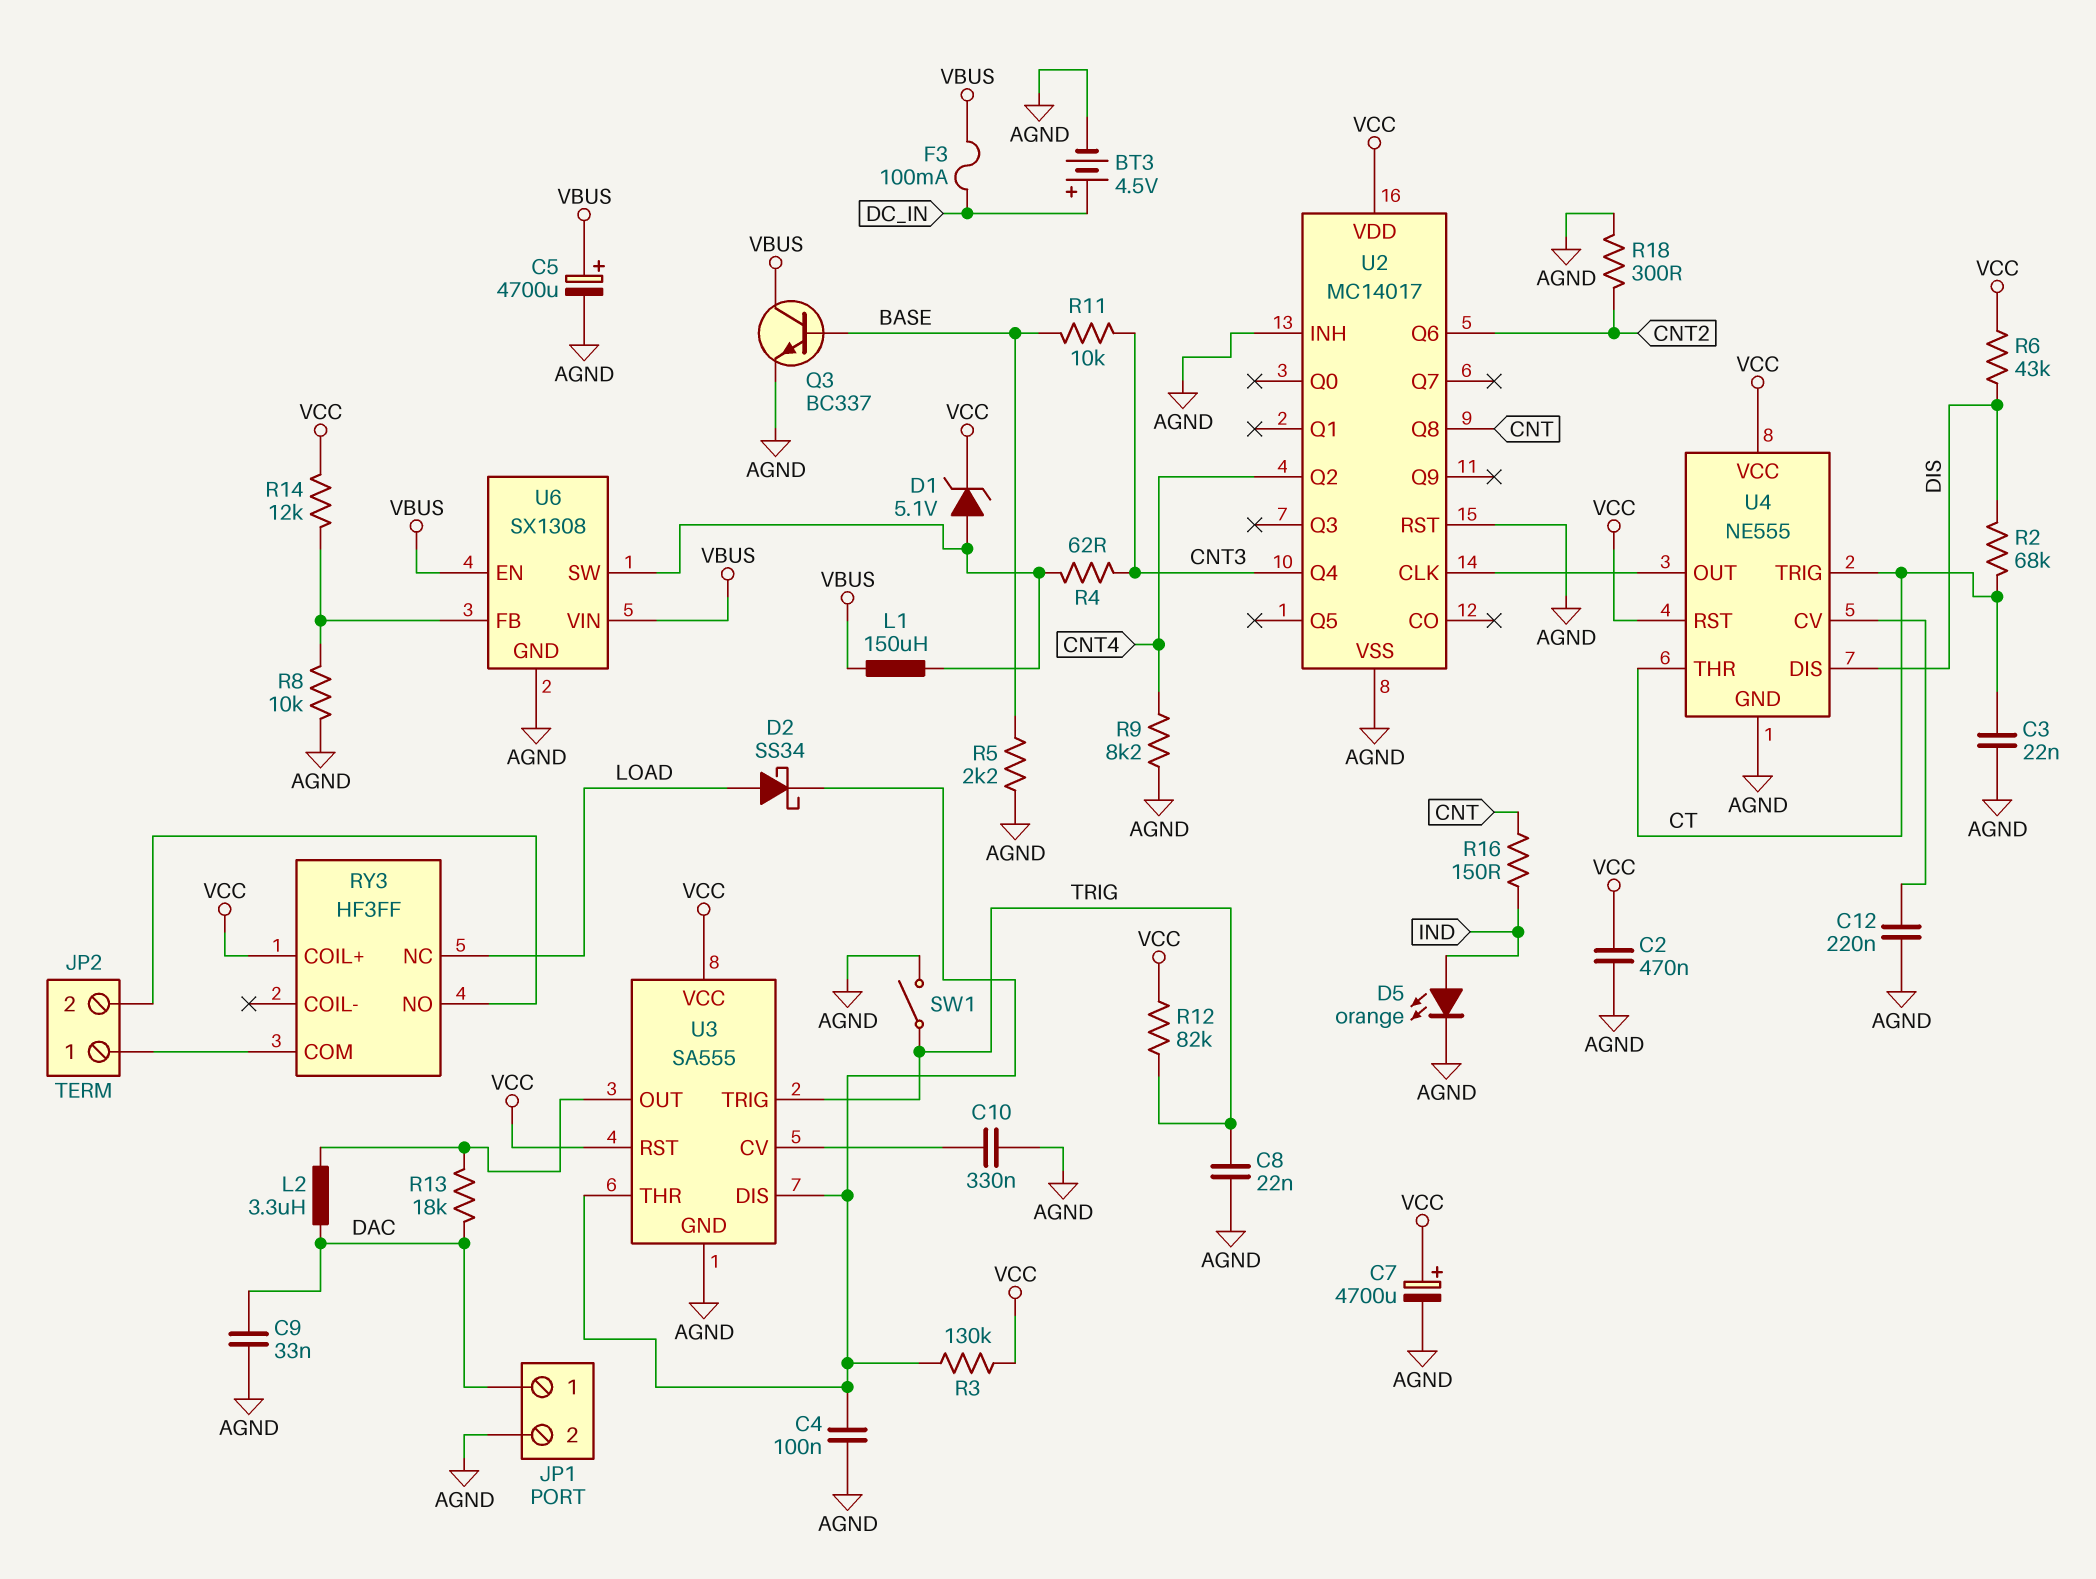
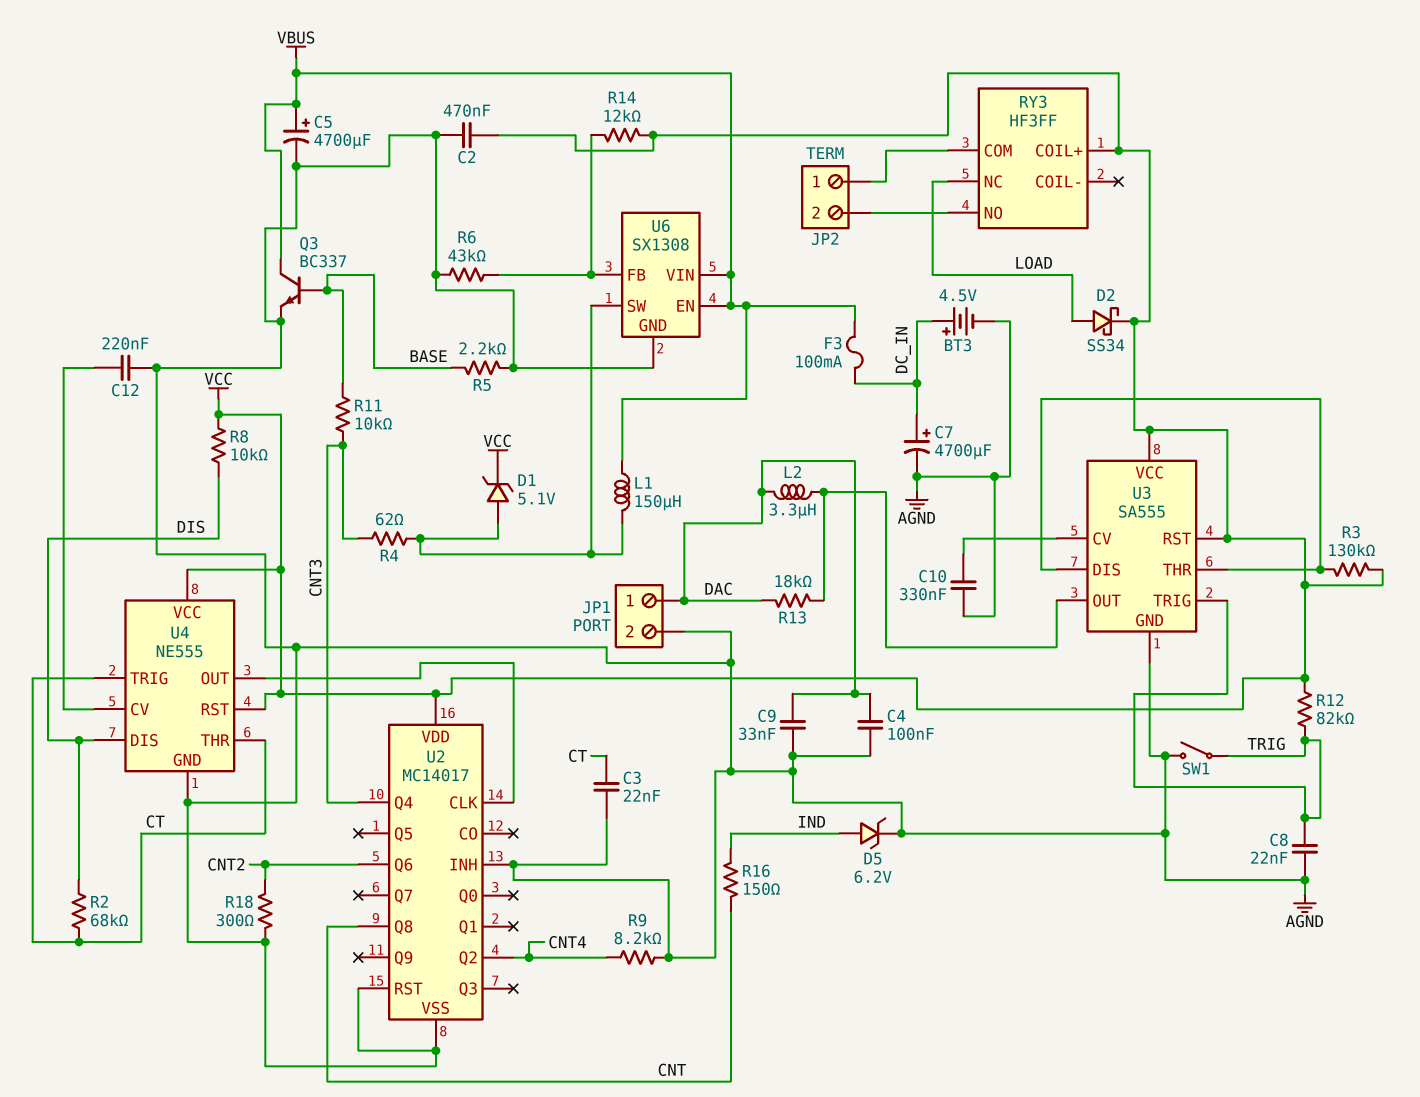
C4: 100nF (AGND, U3/DIS) -> 100nF (AGND, DAC)
C7: 4700uF (plus VCC, minus AGND) -> 4700uF (plus DC_IN, minus AGND)
D2: schottky SS34 (A LOAD, K U3/DIS) -> schottky SS34 (A LOAD, K VCC)
D5: LED orange (A IND, K AGND) -> zener 6.2V (A IND, K AGND)
R6: 43k (DIS, VCC) -> 43k (AGND, U6/FB)
R8: 10k (AGND, U6/FB) -> 10k (DIS, VCC)

